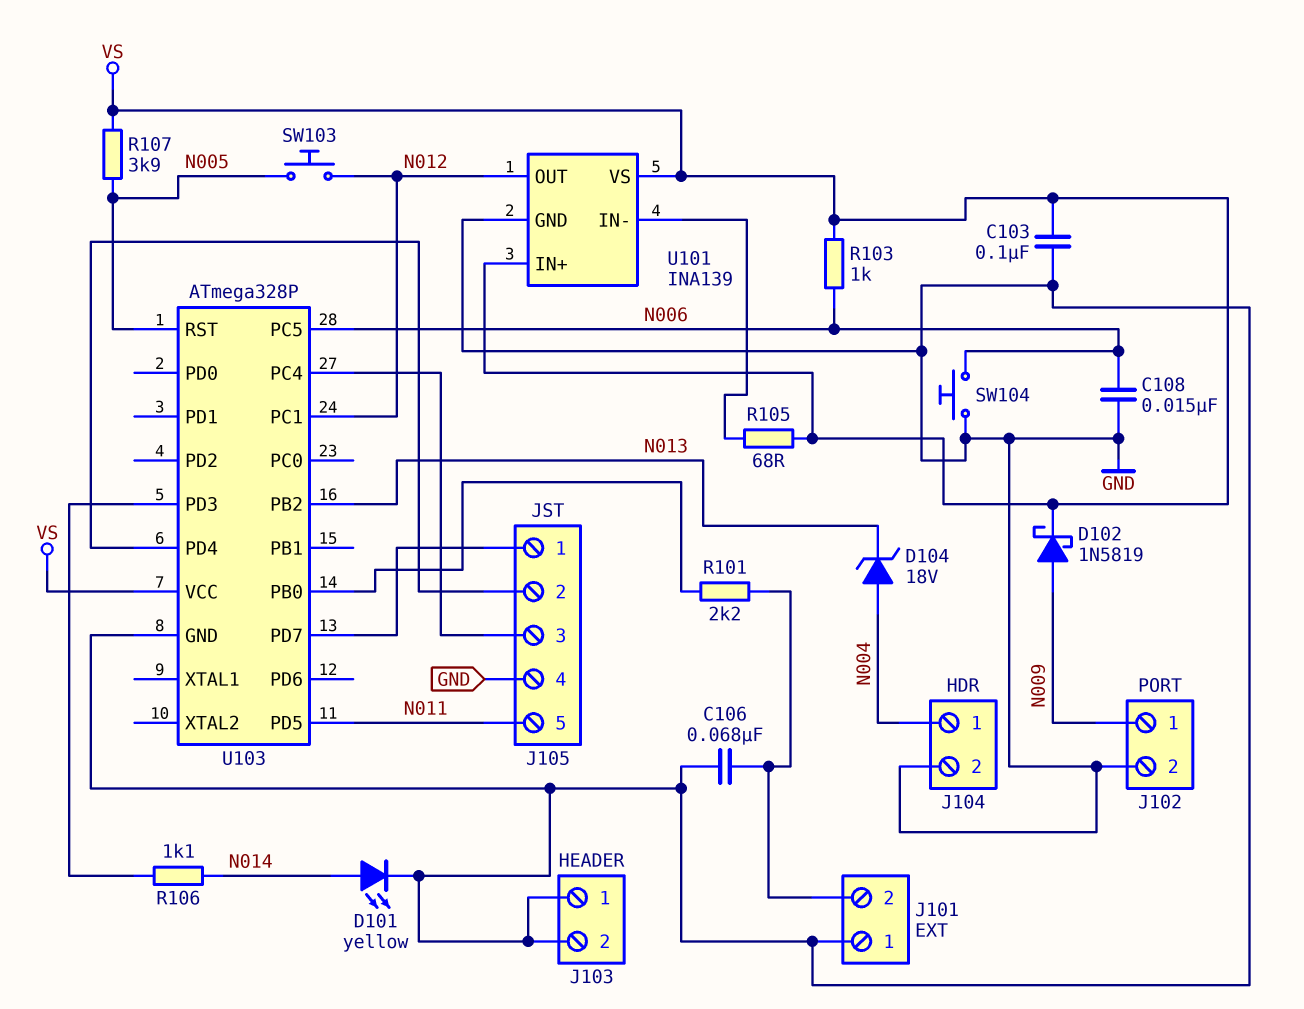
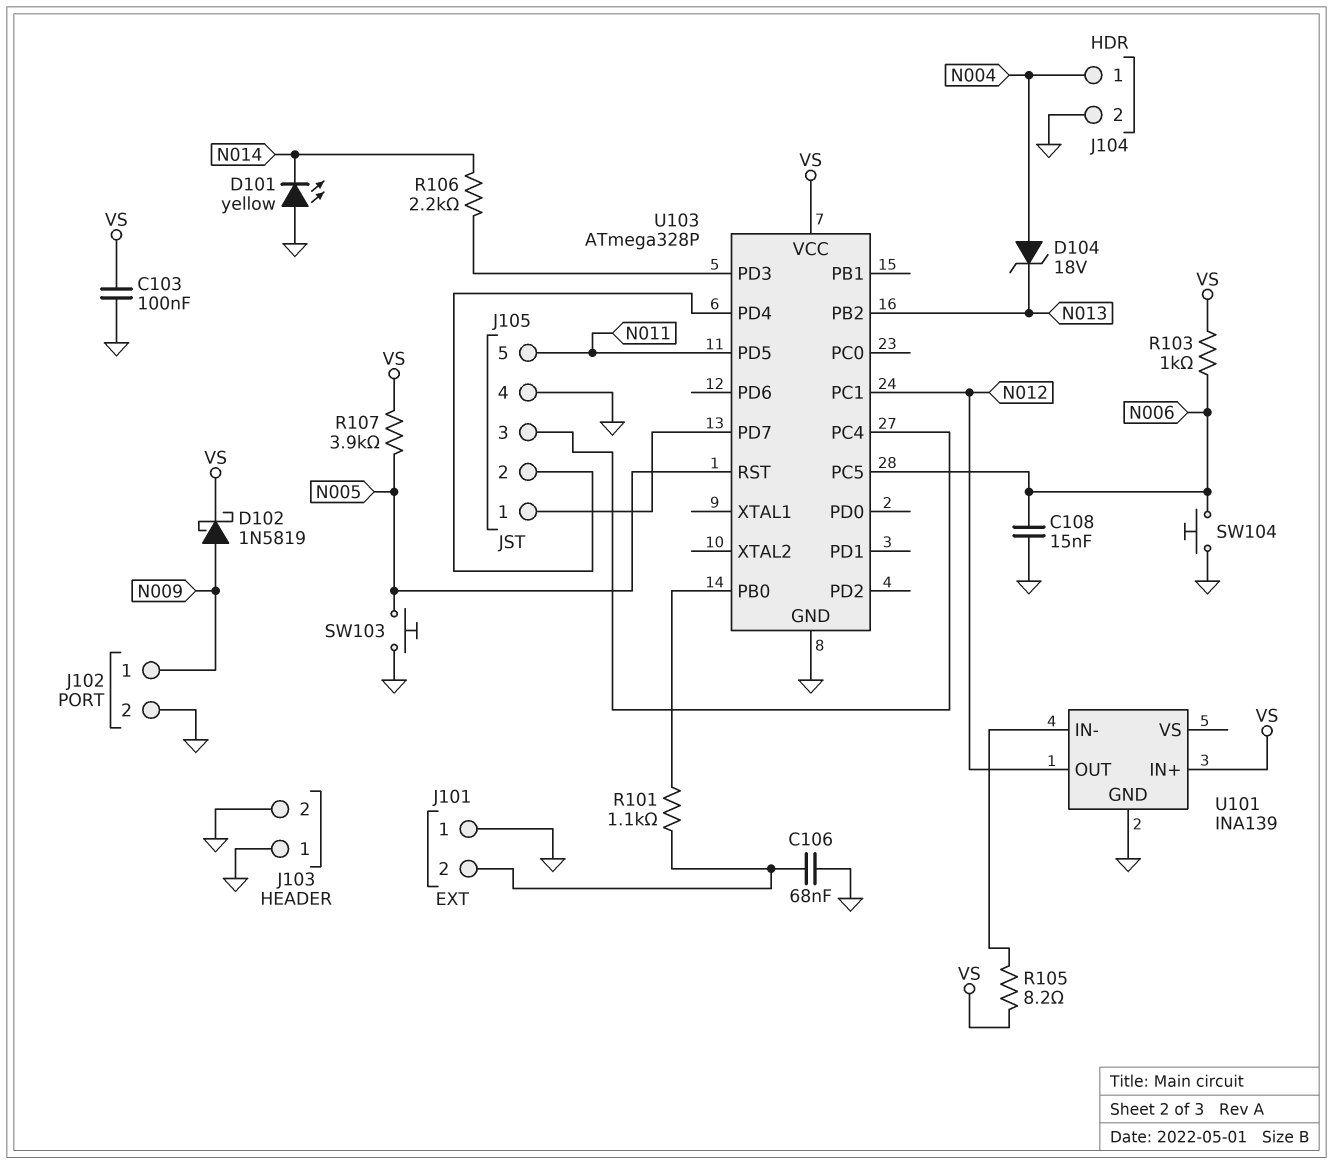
D101: LED yellow (A N014, K GND) -> LED yellow (A GND, K N014)
R101: 2.2k (J101/2, U103/PB0) -> 1.1k (J101/2, U103/PB0)
R105: 68 (U101/IN-, VS) -> 8.2 (U101/IN-, VS)
R106: 1.1k (N014, U103/PD3) -> 2.2k (N014, U103/PD3)
SW103: button (N005, N012) -> button (GND, N005)
U101 pin VS: VS -> none

